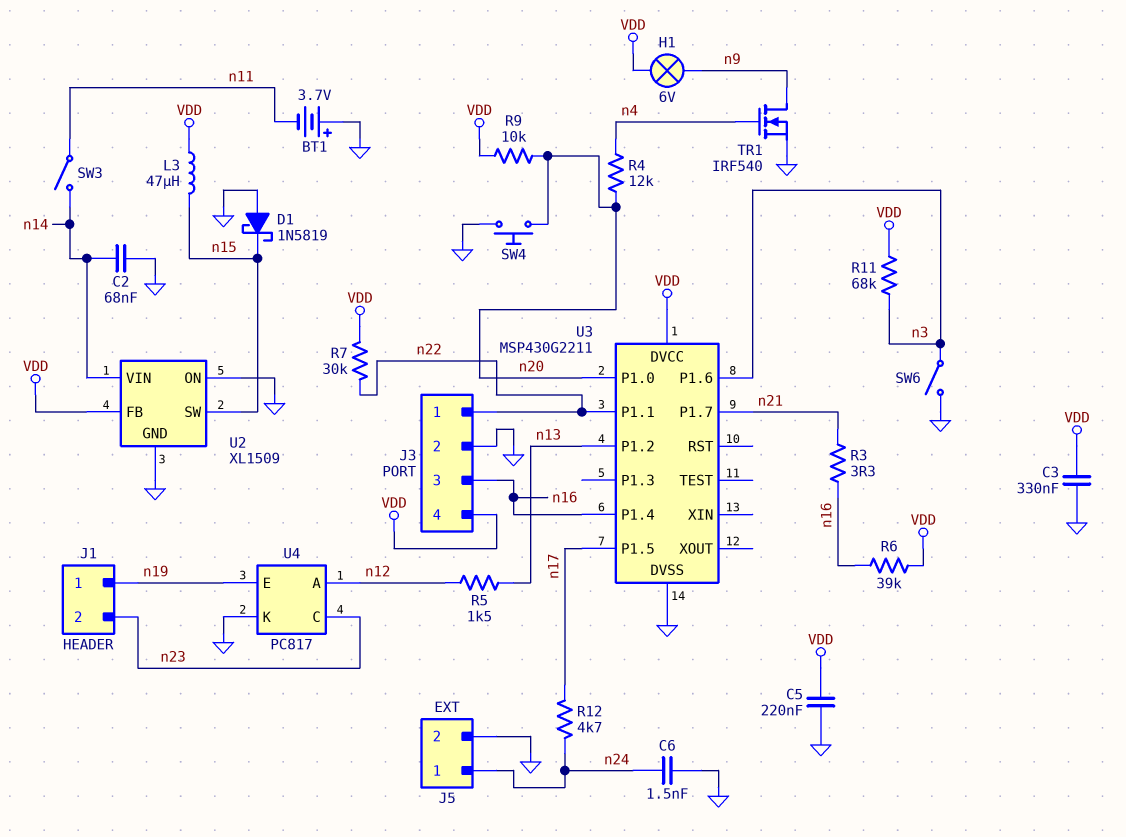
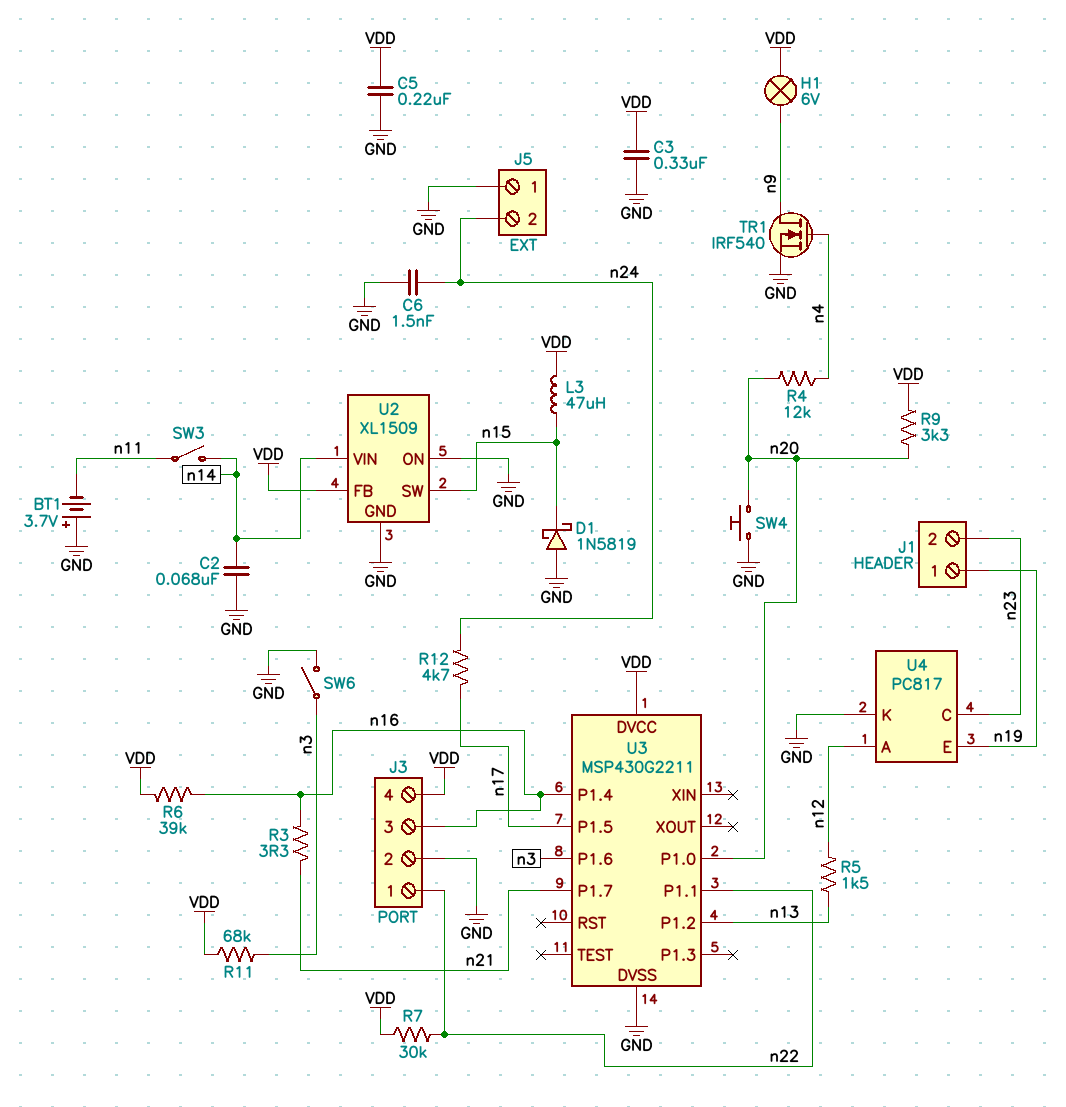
J5 pin 1: n24 -> GND
J5 pin 2: GND -> n24
R9: 10k (VDD, n20) -> 3.3k (VDD, n20)

